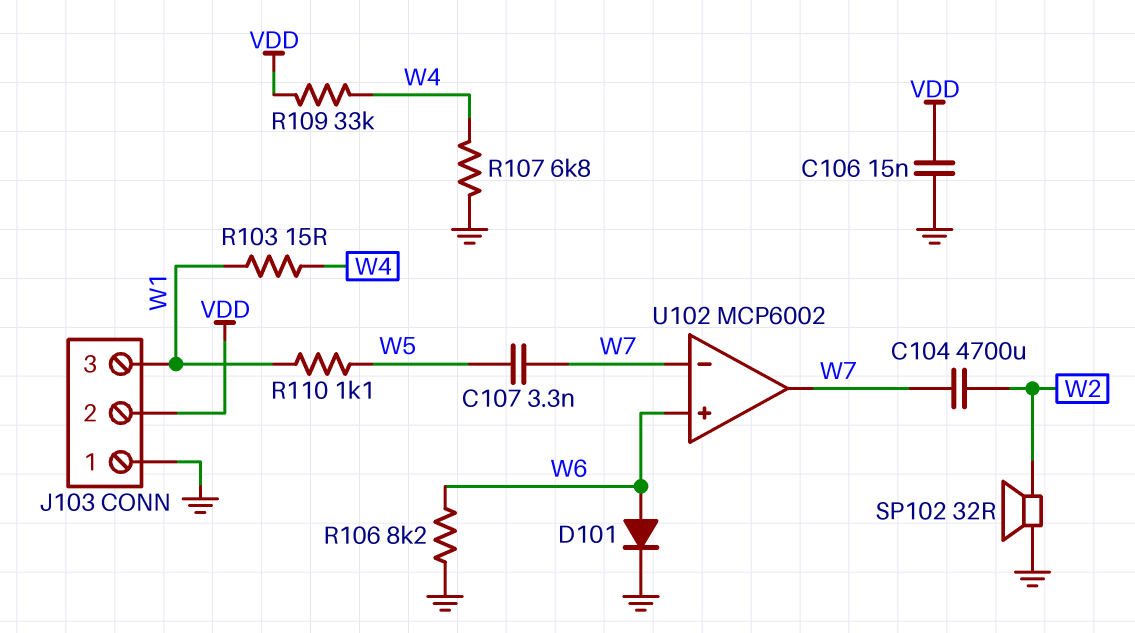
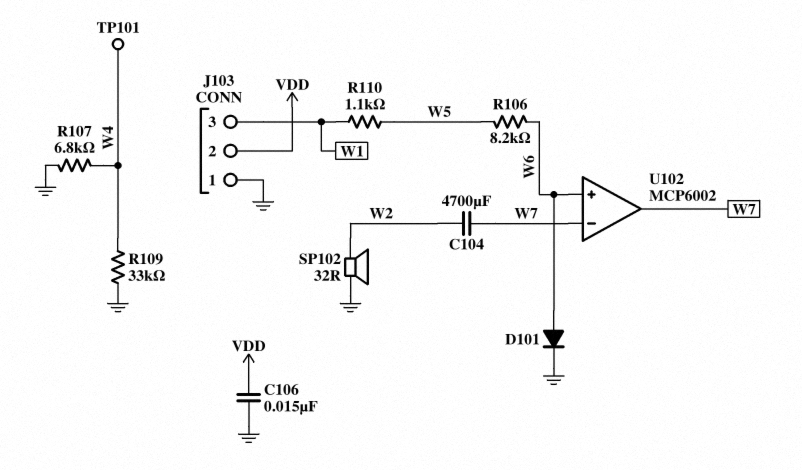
C107: 3.3nF (W5, W7) -> none
R103: 15 (W1, W4) -> none
R106: 8.2k (GND, W6) -> 8.2k (W5, W6)
R109: 33k (VDD, W4) -> 33k (GND, W4)
TP101: none -> test point (W4)

